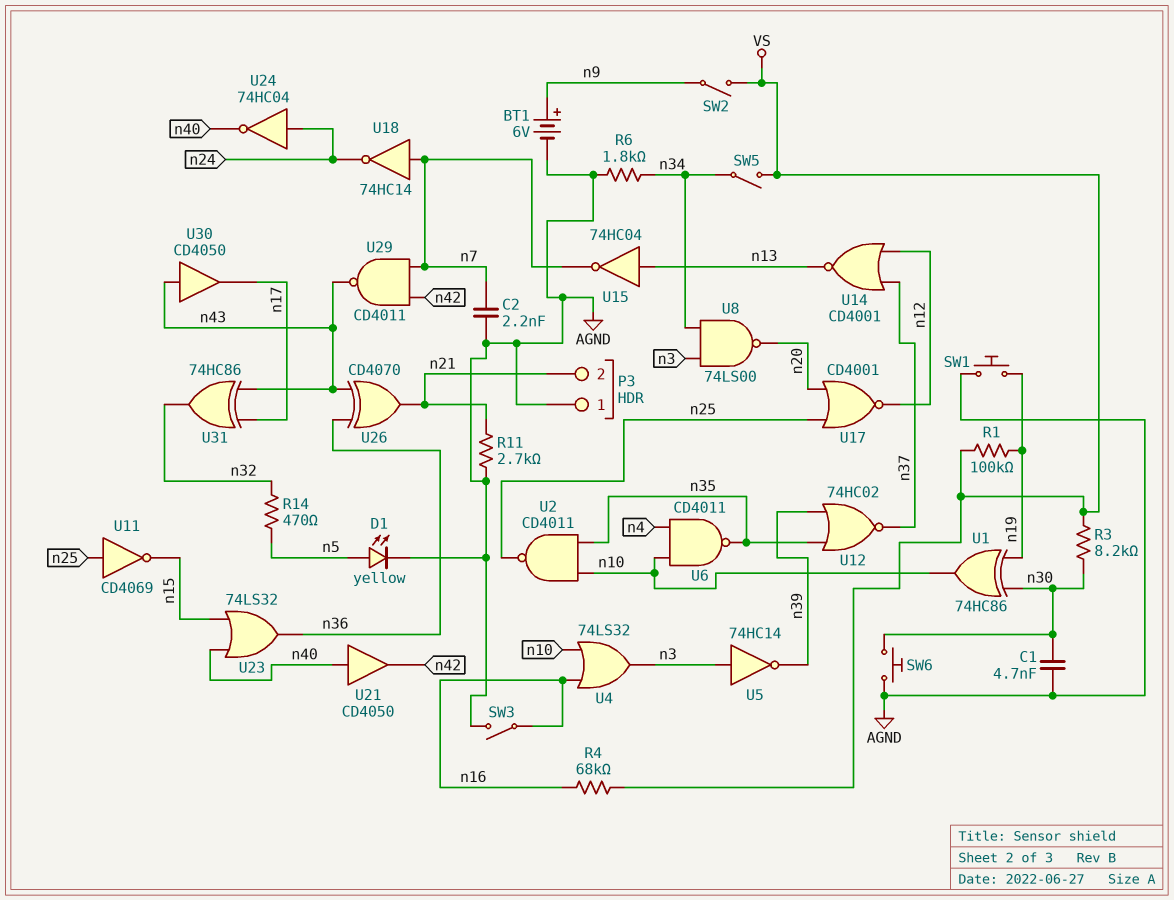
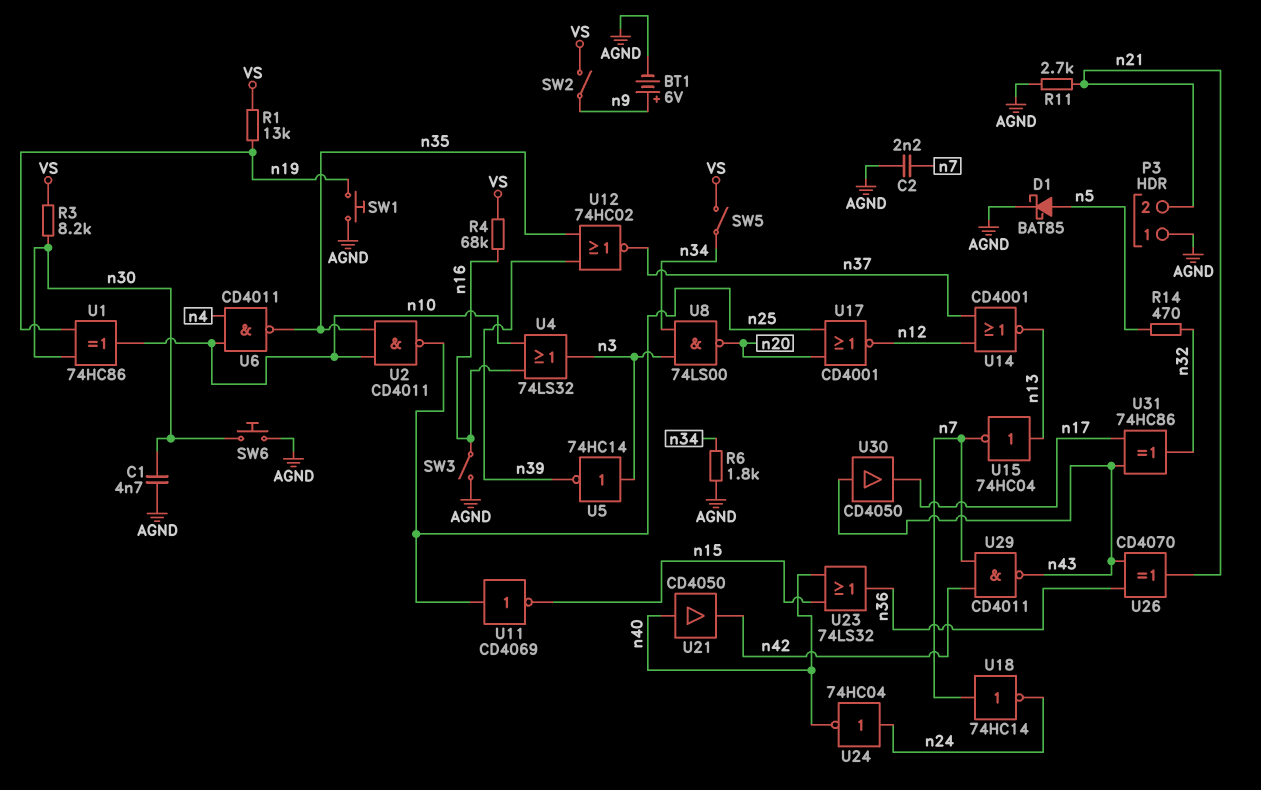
D1: LED yellow (A n5, K AGND) -> schottky BAT85 (A n5, K AGND)
R1: 100k (VS, n19) -> 13k (VS, n19)

